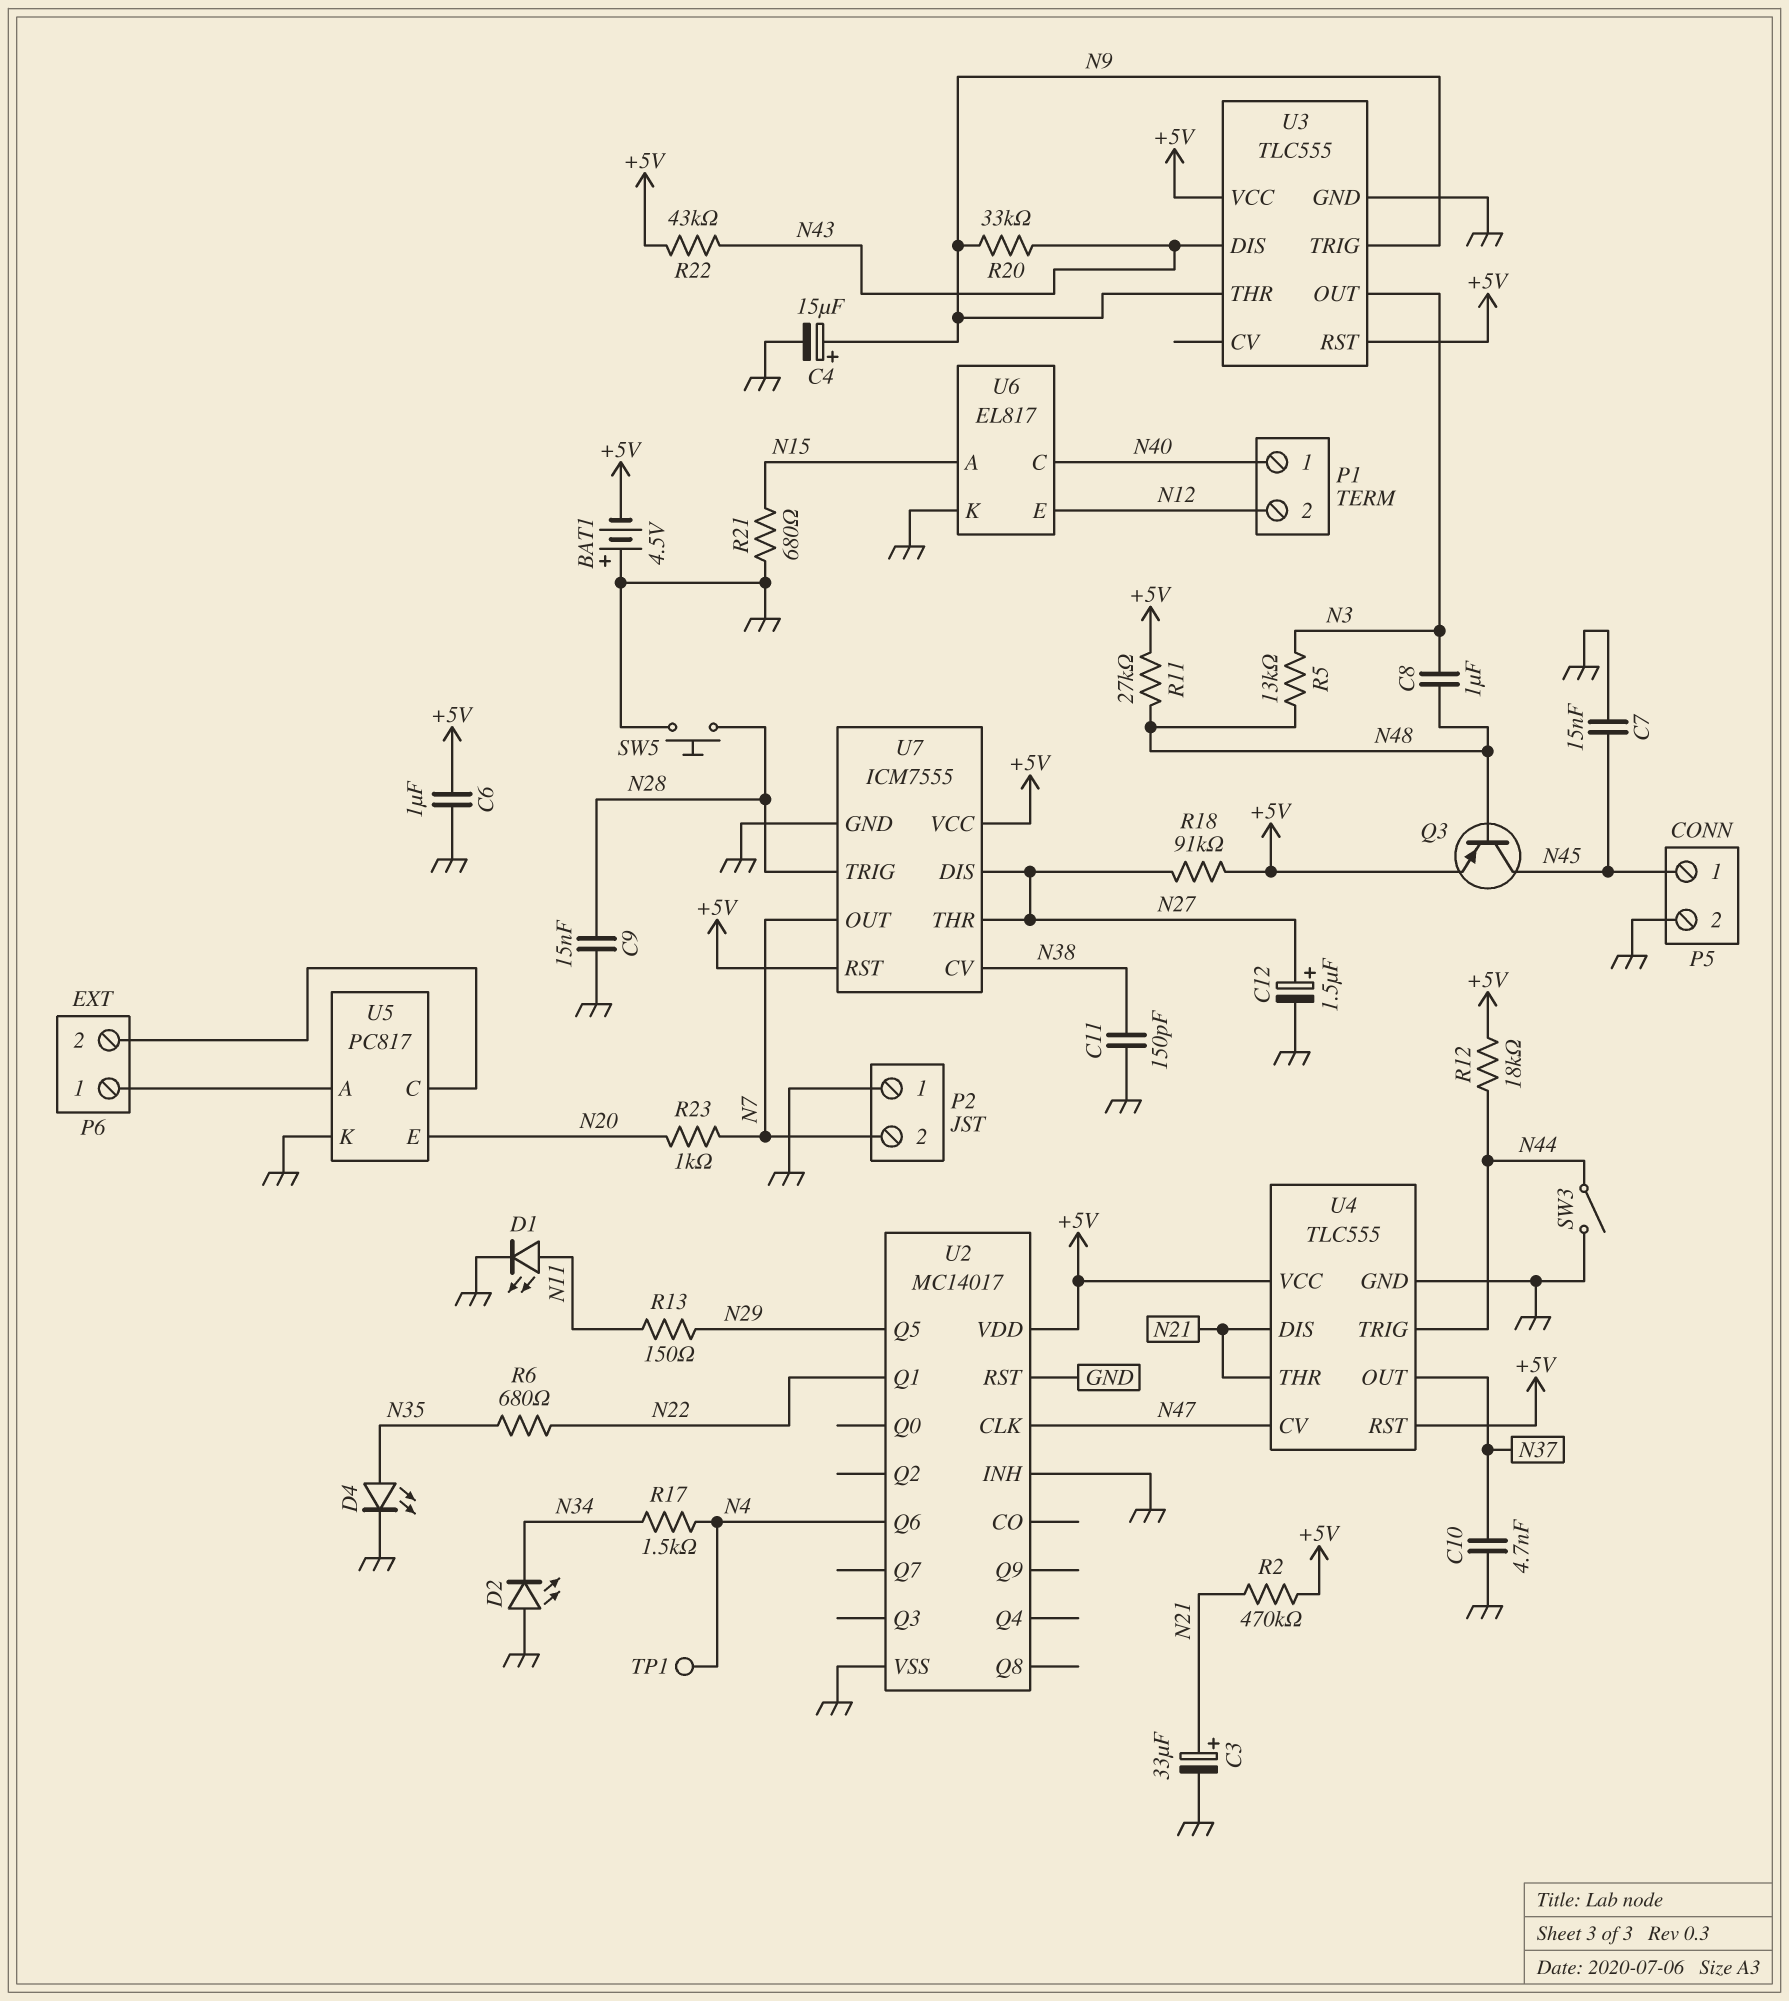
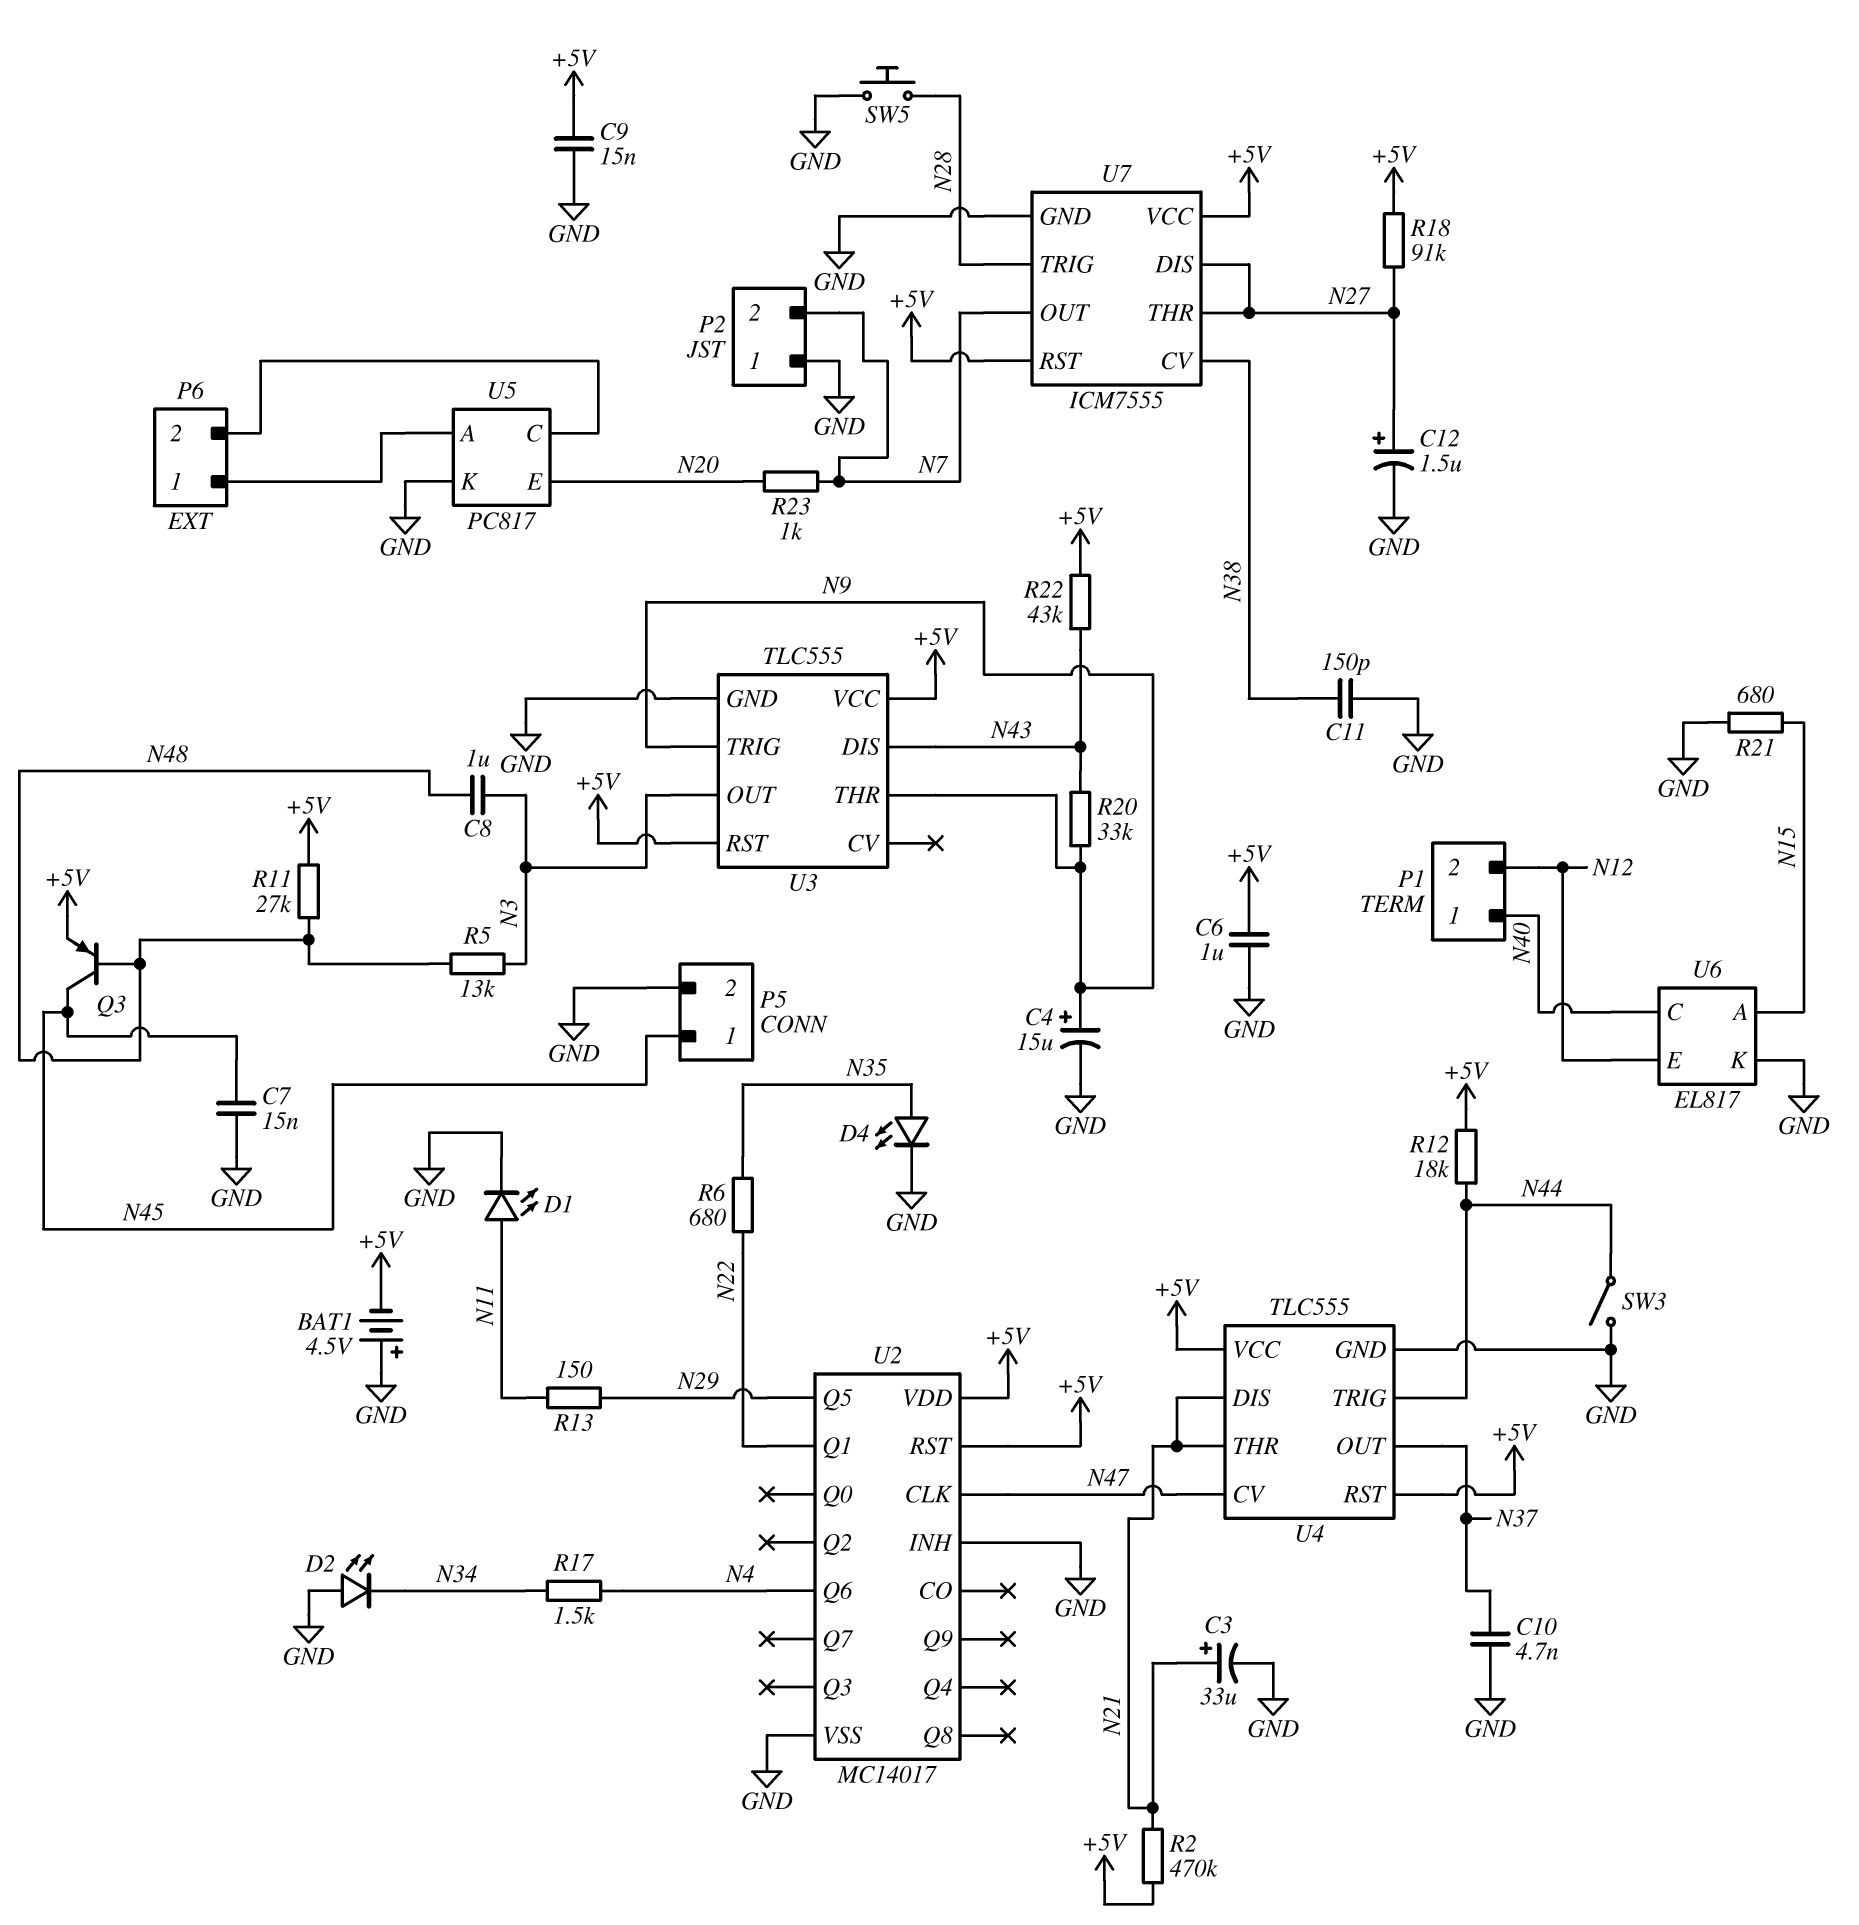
C9: 15nF (GND, N28) -> 15nF (+5V, GND)
TP1: test point (N4) -> none
U2 pin RST: GND -> +5V

